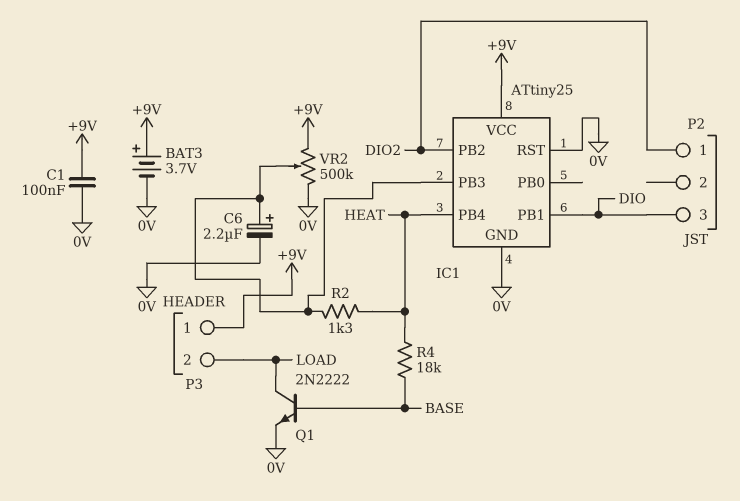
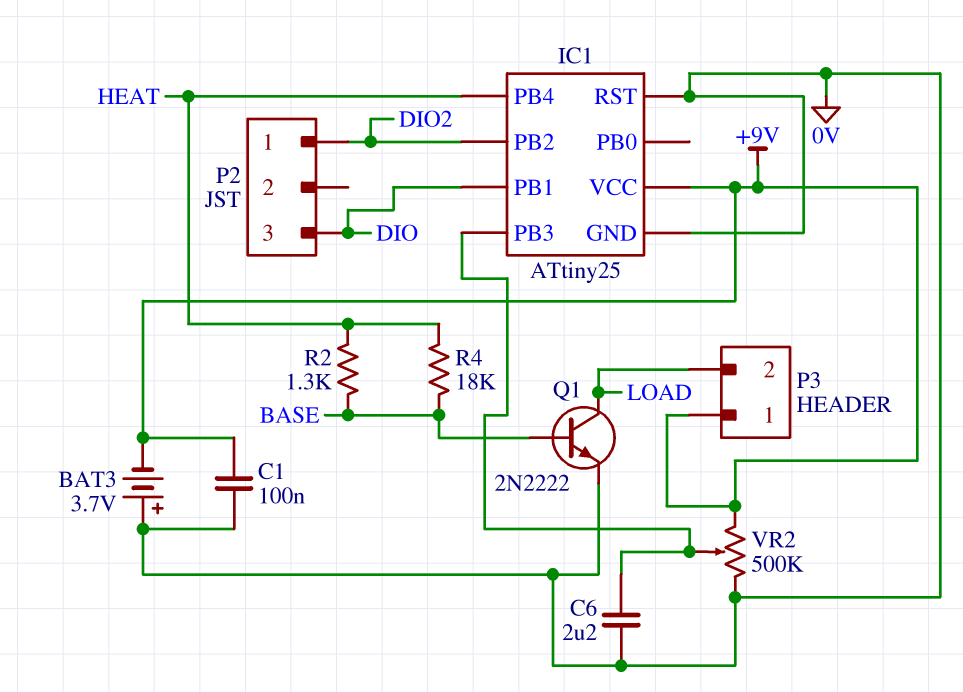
BAT3: 3.7V (plus +9V, minus 0V) -> 3.7V (plus 0V, minus +9V)
C6: 2.2uF (plus IC1/PB3, minus 0V) -> 2.2uF (0V, IC1/PB3)
R2: 1.3k (HEAT, IC1/PB3) -> 1.3k (BASE, HEAT)

